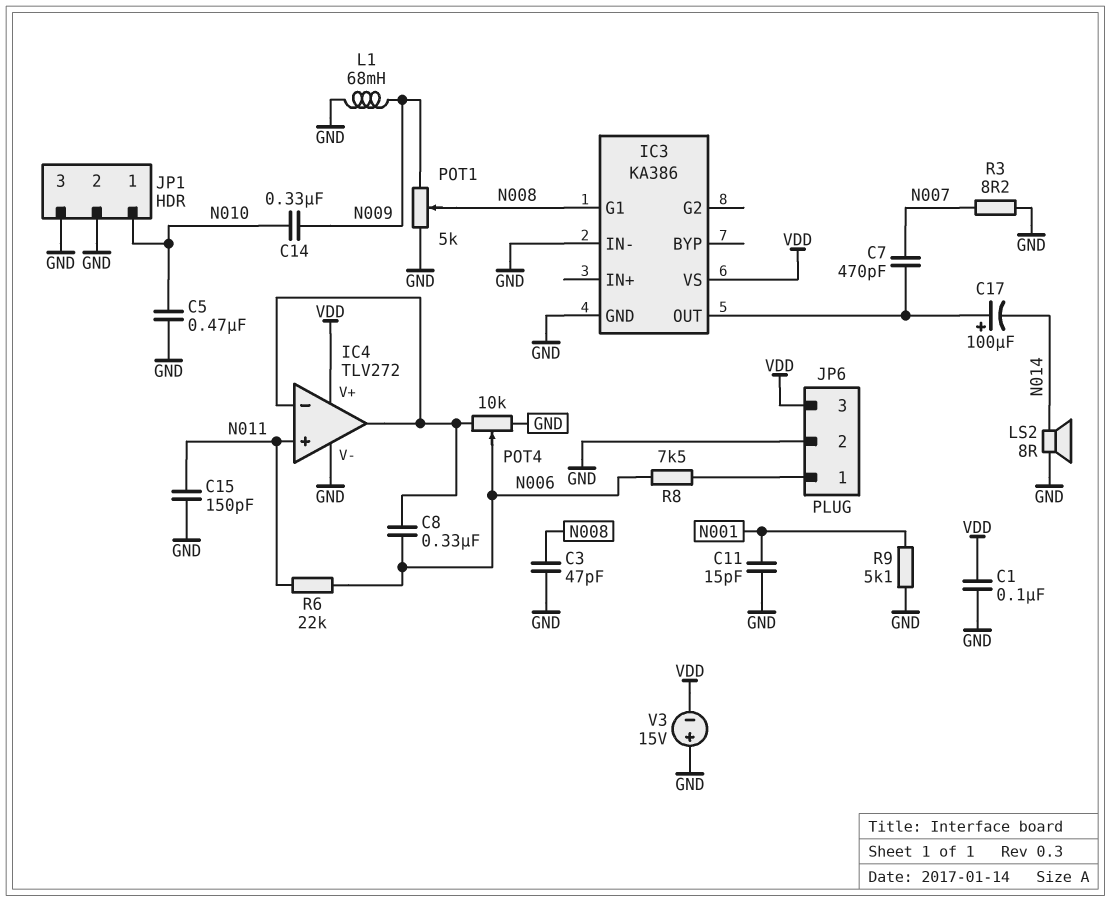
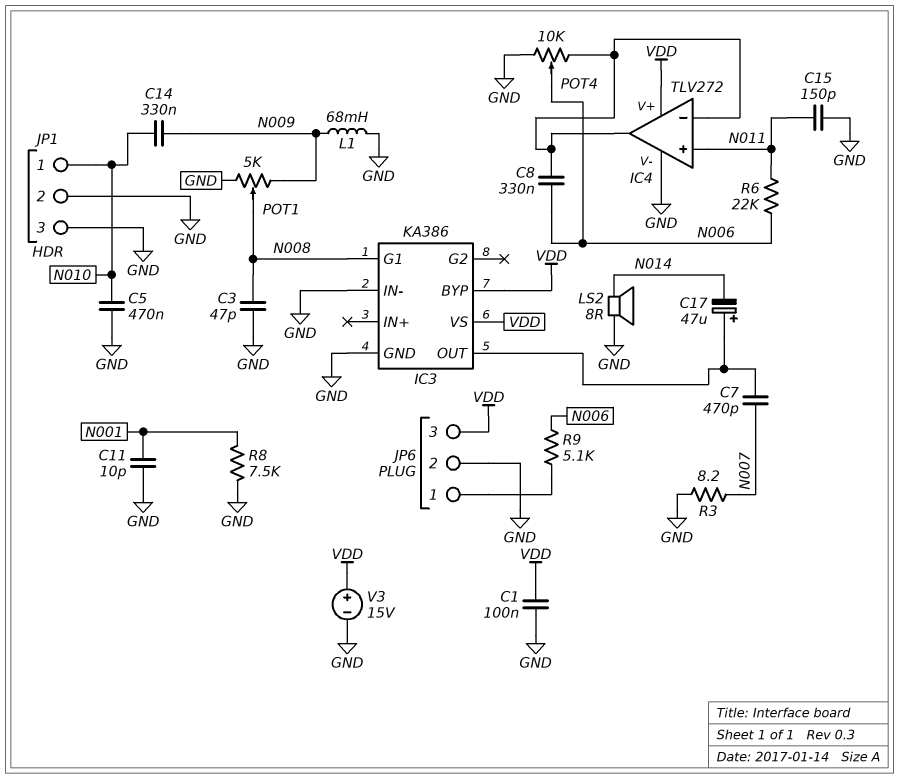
C11: 15pF (GND, N001) -> 10pF (GND, N001)
C17: 100uF (plus IC3/OUT, minus N014) -> 47uF (plus IC3/OUT, minus N014)
IC3 pin BYP: none -> VDD
R8: 7.5k (JP6/1, N006) -> 7.5k (GND, N001)
R9: 5.1k (GND, N001) -> 5.1k (JP6/1, N006)
V3: 15V (plus GND, minus VDD) -> 15V (plus VDD, minus GND)

